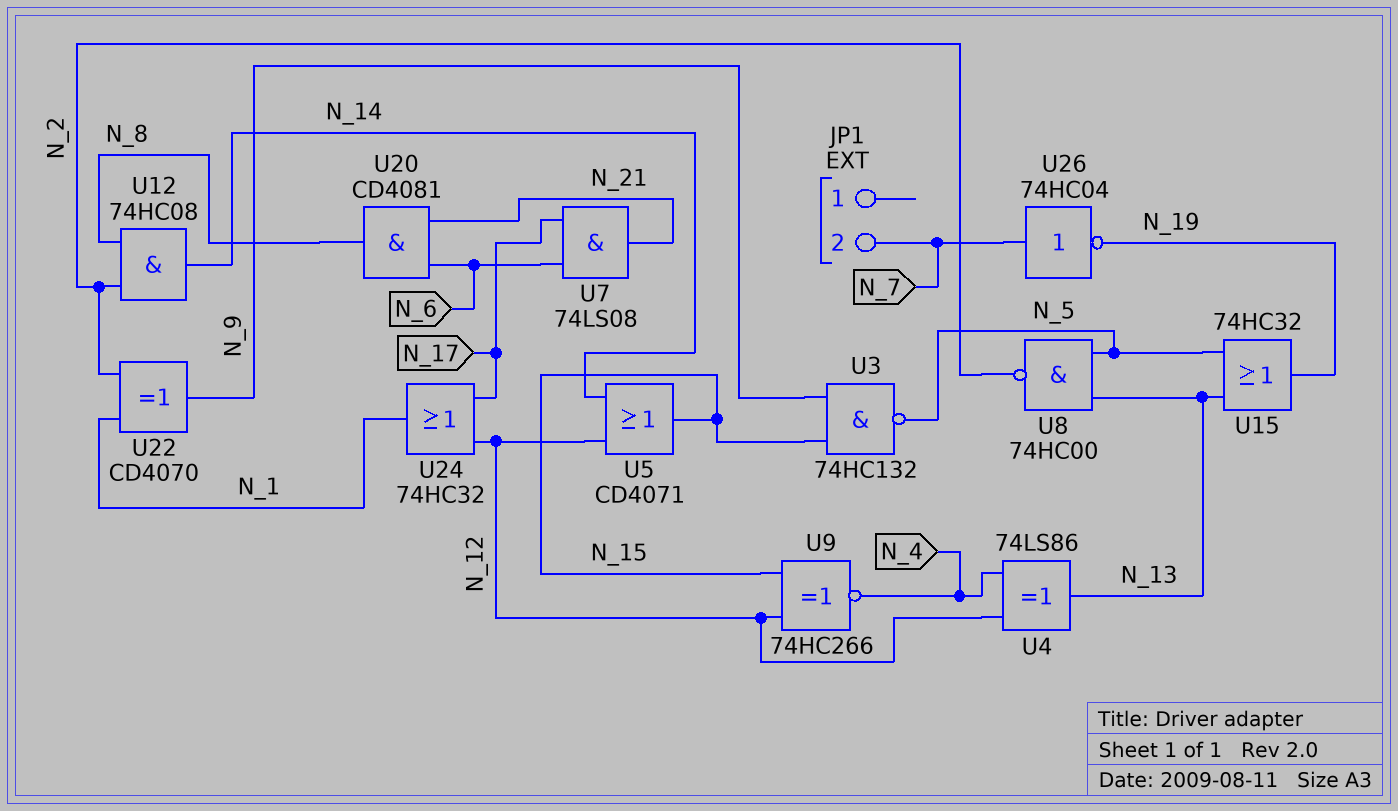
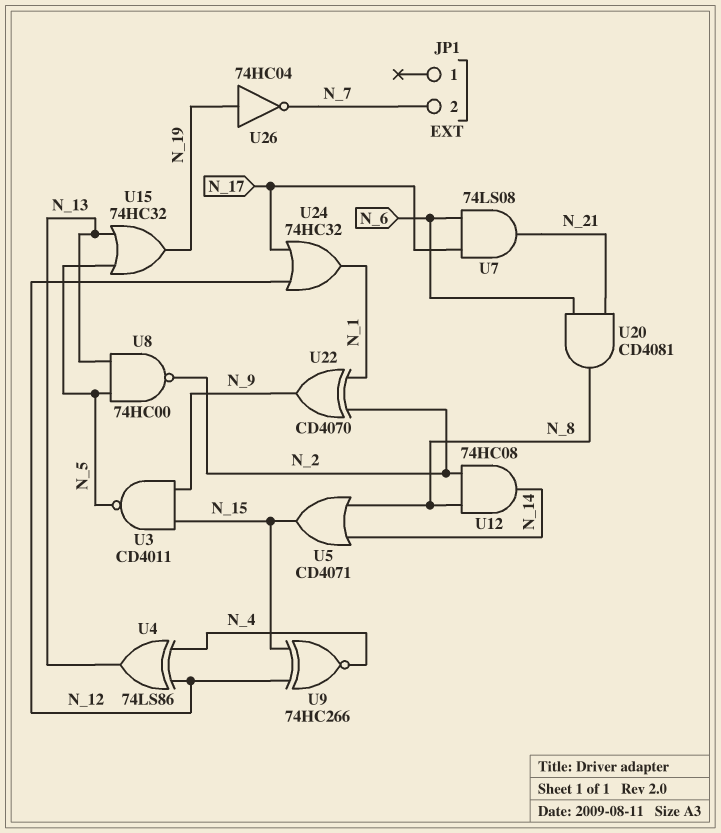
U3: NAND 74HC132 (in N_9, in N_15, out N_5) -> NAND CD4011 (in N_9, in N_15, out N_5)
U5: OR CD4071 (in N_12, in N_14, out N_15) -> OR CD4071 (in N_8, in N_14, out N_15)
U26: NOT 74HC04 (in N_7, out N_19) -> NOT 74HC04 (in N_19, out N_7)

